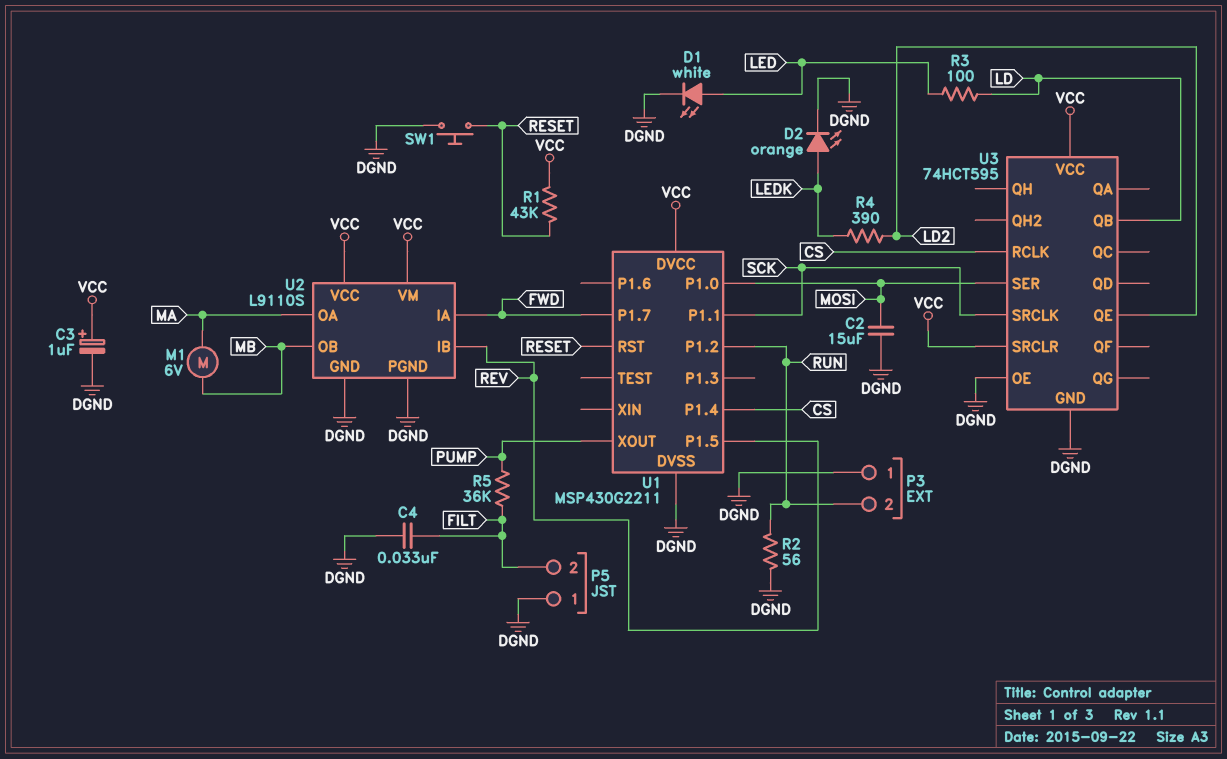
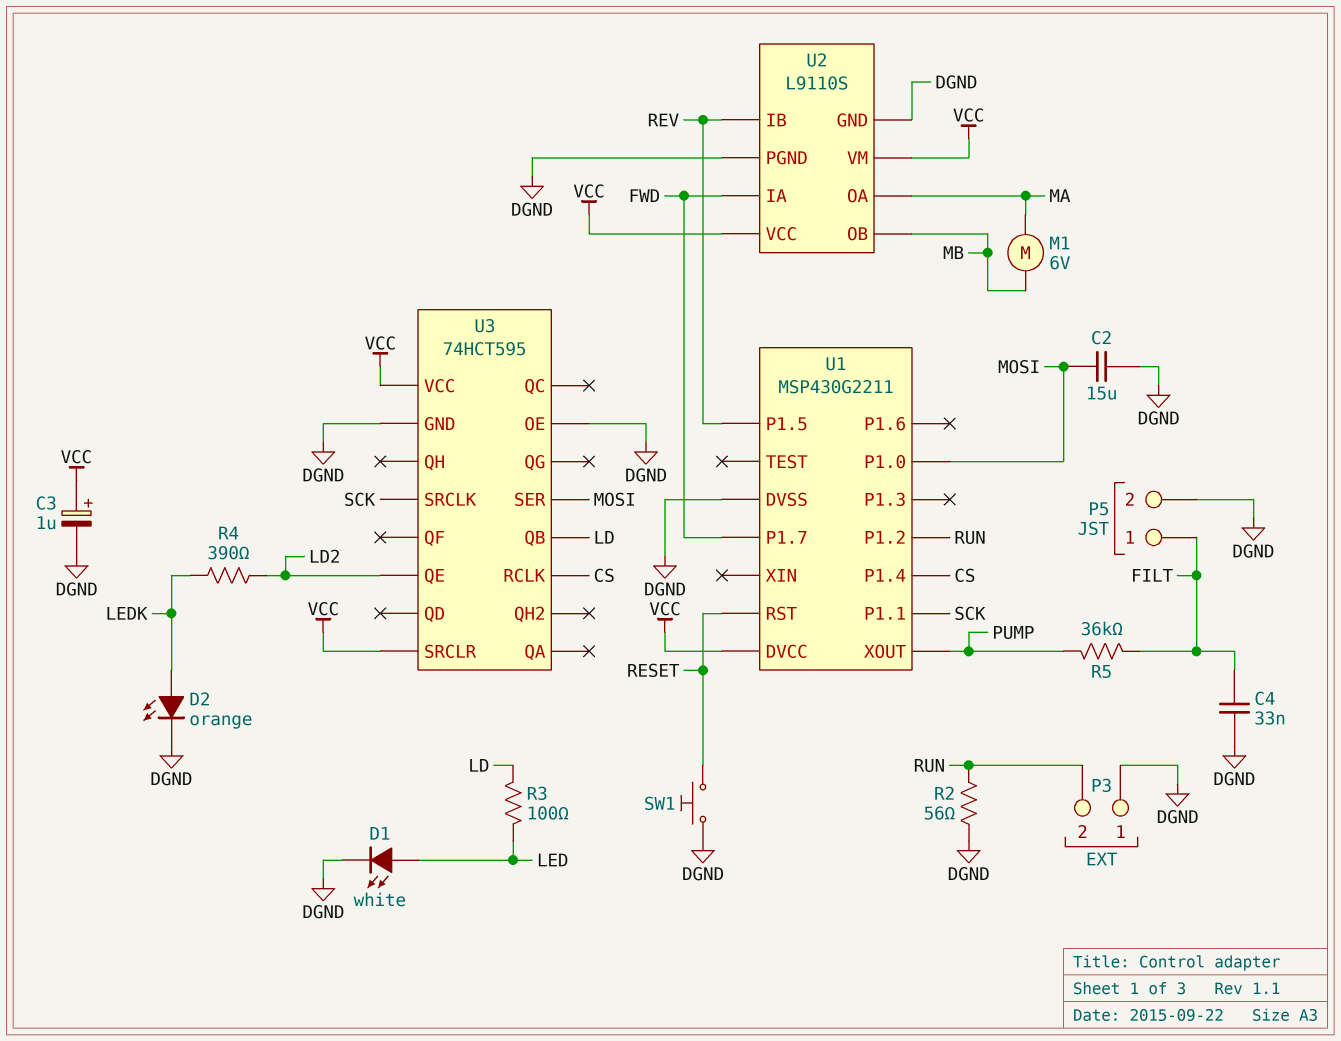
P5 pin 1: DGND -> FILT
P5 pin 2: FILT -> DGND
R1: 43k (RESET, VCC) -> none

